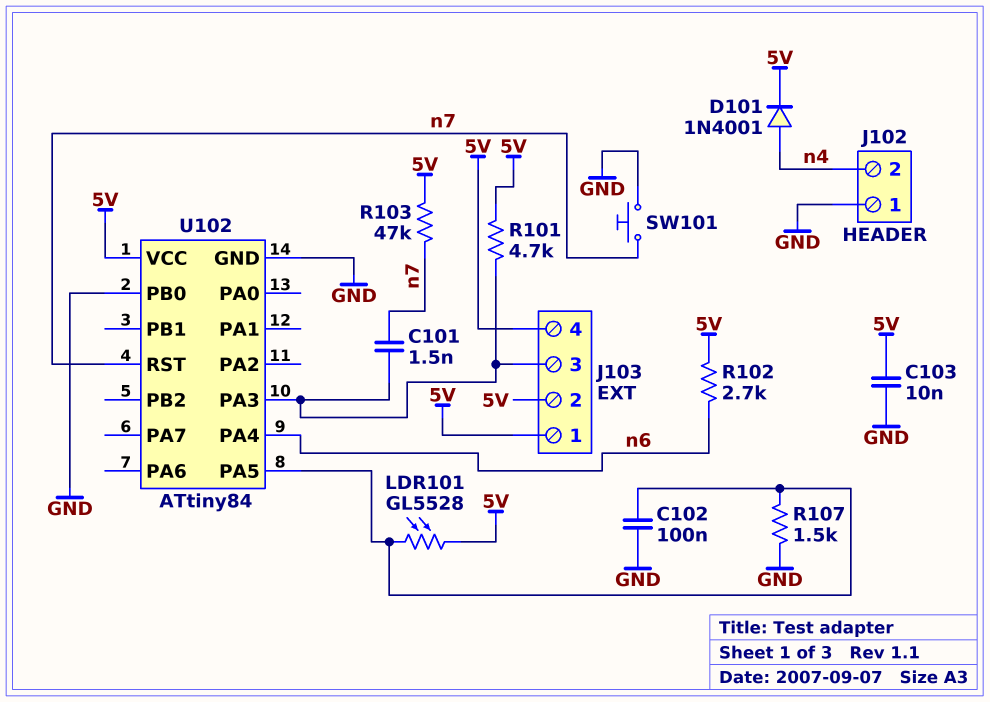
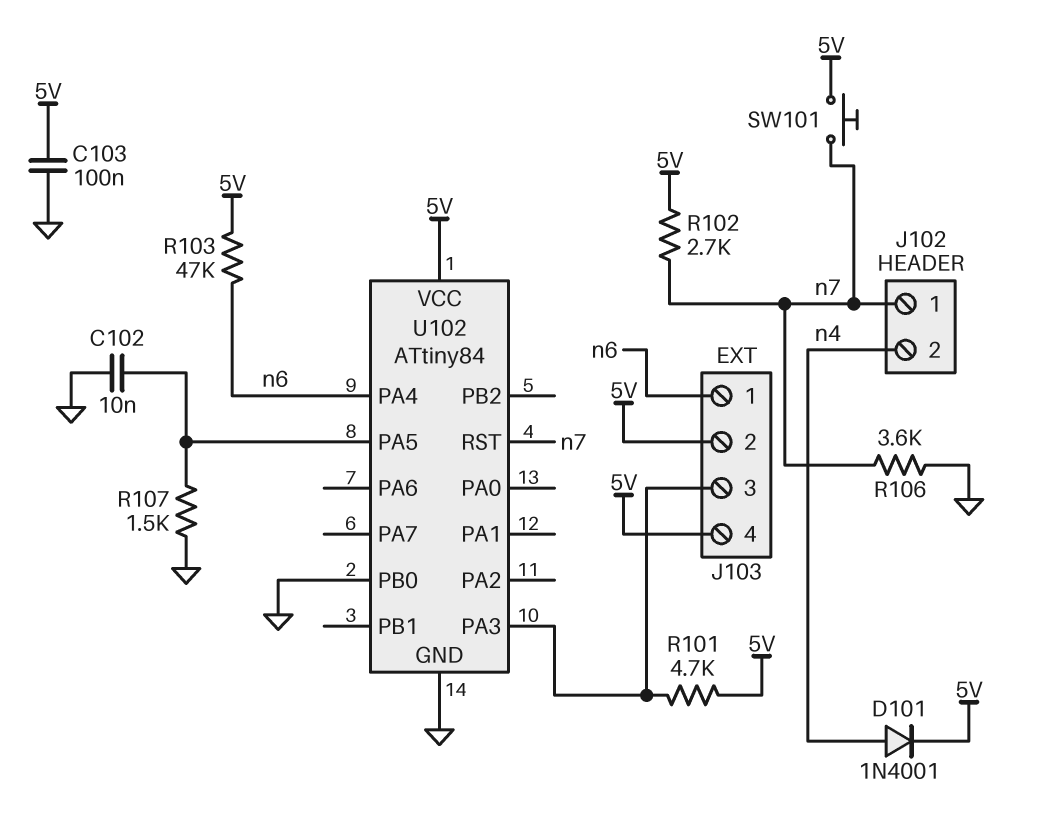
C101: 1.5nF (J103/3, n7) -> none
C102: 100nF (GND, U102/PA5) -> 10nF (GND, U102/PA5)
C103: 10nF (5V, GND) -> 100nF (5V, GND)
J102 pin 1: GND -> n7
J103 pin 1: 5V -> n6
LDR101: GL5528 (5V, U102/PA5) -> none
R102: 2.7k (5V, n6) -> 2.7k (5V, n7)
R103: 47k (5V, n7) -> 47k (5V, n6)
R106: none -> 3.6k (GND, n7)
SW101: button (GND, n7) -> button (5V, n7)

